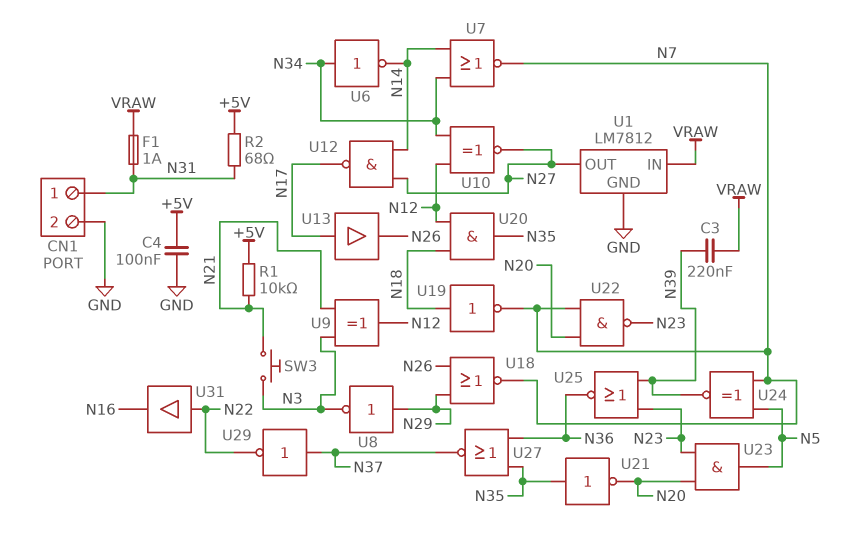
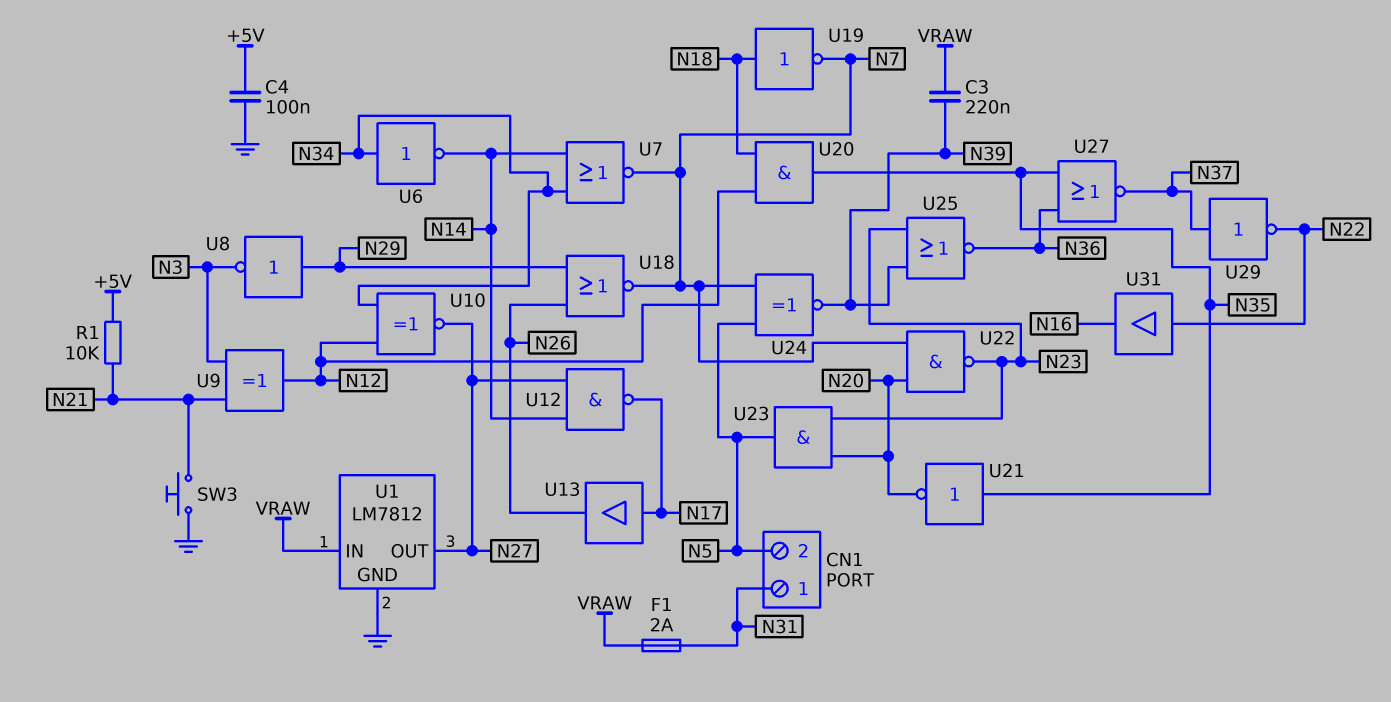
CN1 pin 2: GND -> N5
F1: 1A (N31, VRAW) -> 2A (N31, VRAW)
R2: 68 (+5V, N31) -> none
SW3: button (N3, N21) -> button (GND, N21)

